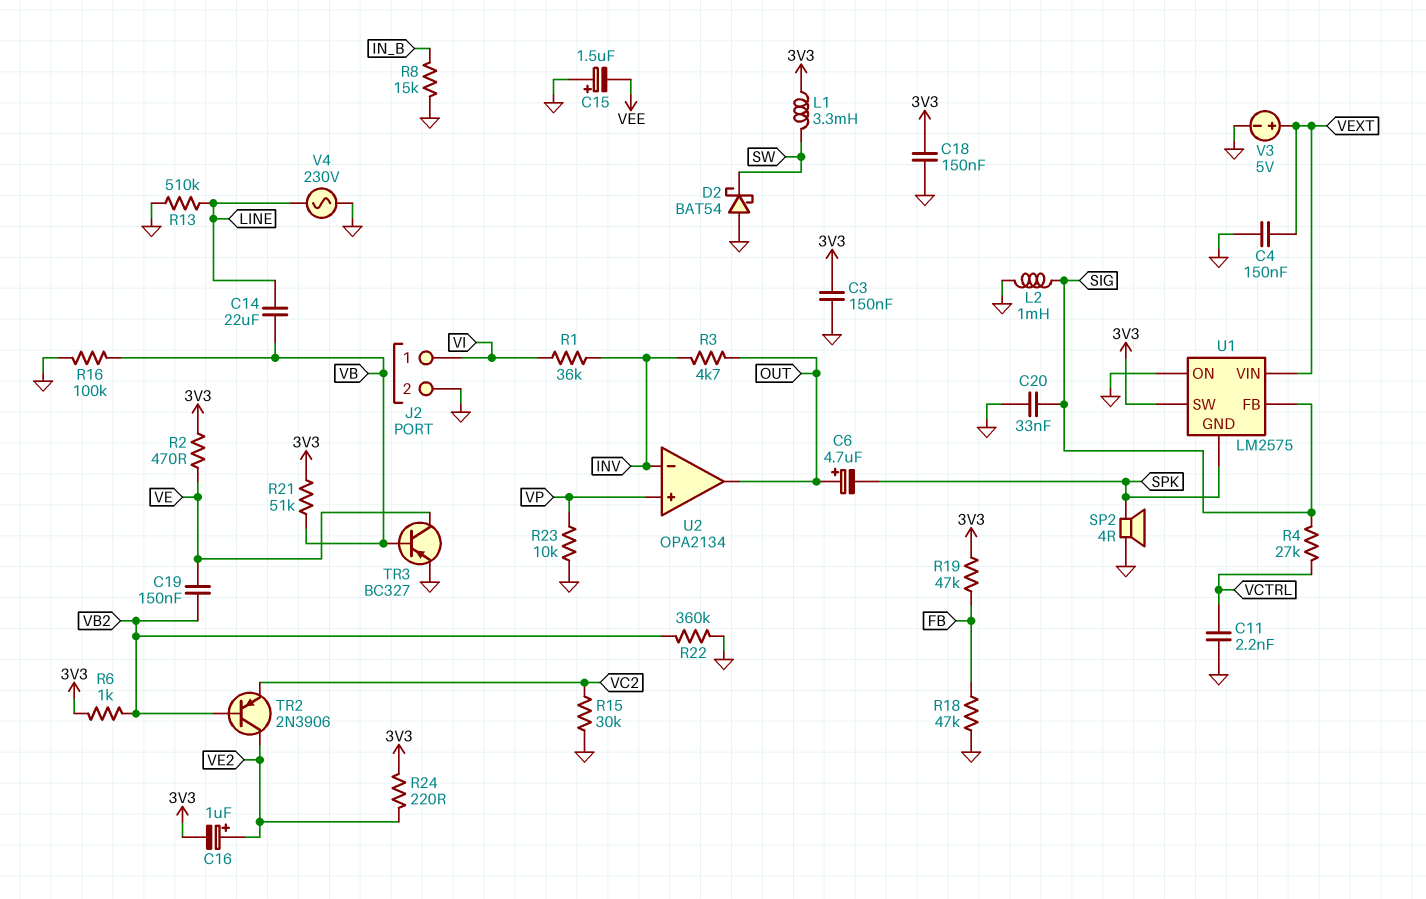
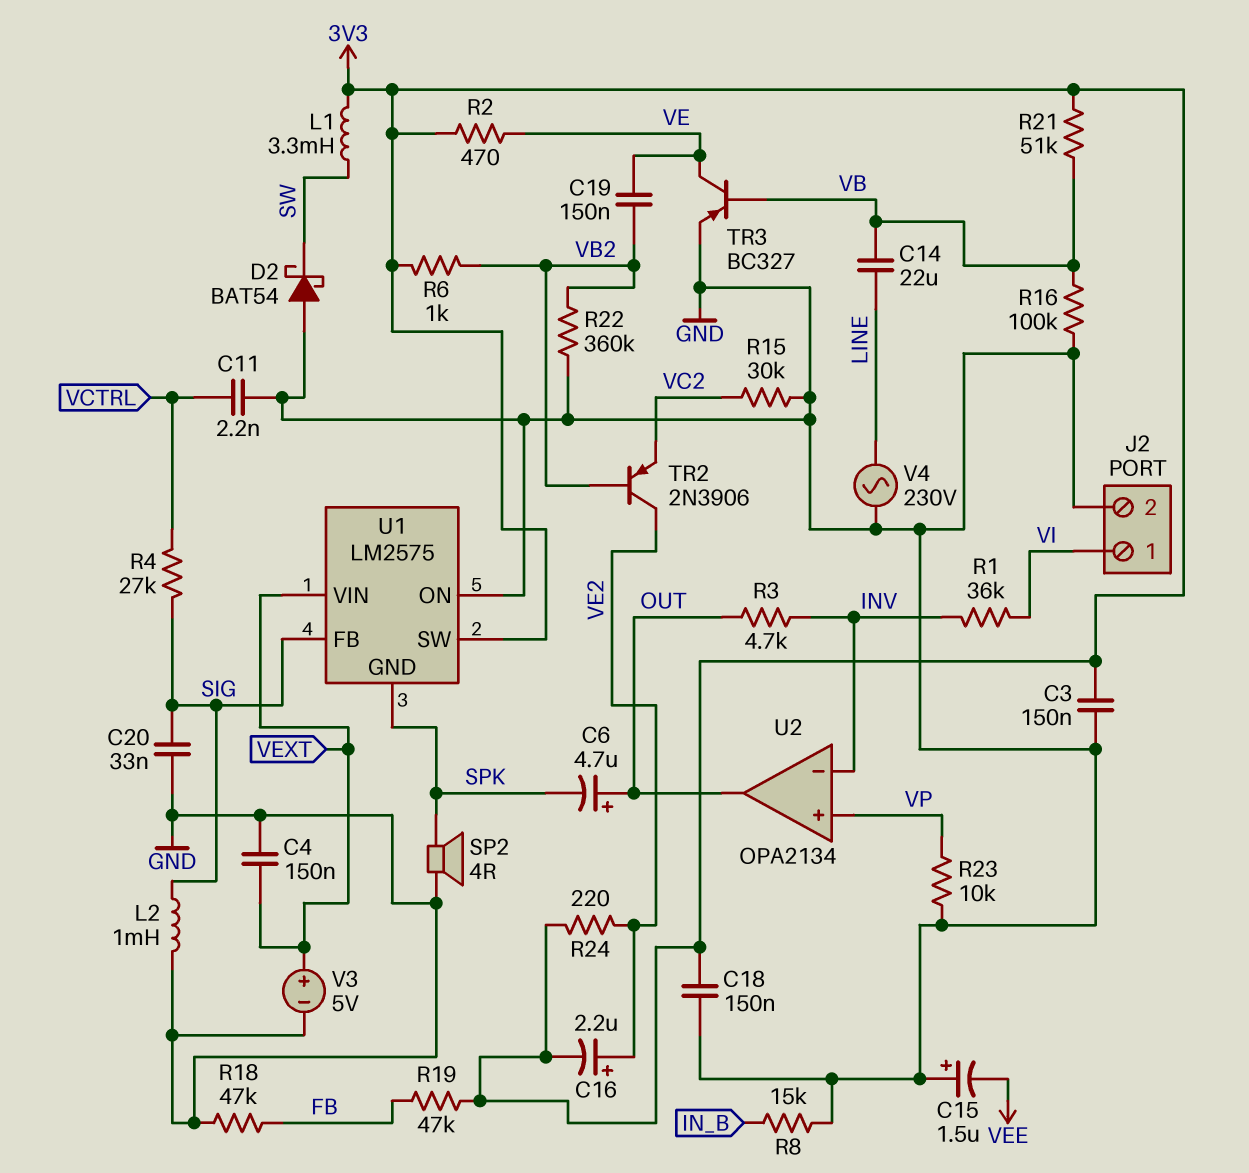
C16: 1uF (plus VE2, minus 3V3) -> 2.2uF (plus VE2, minus 3V3)
R13: 510k (GND, LINE) -> none

